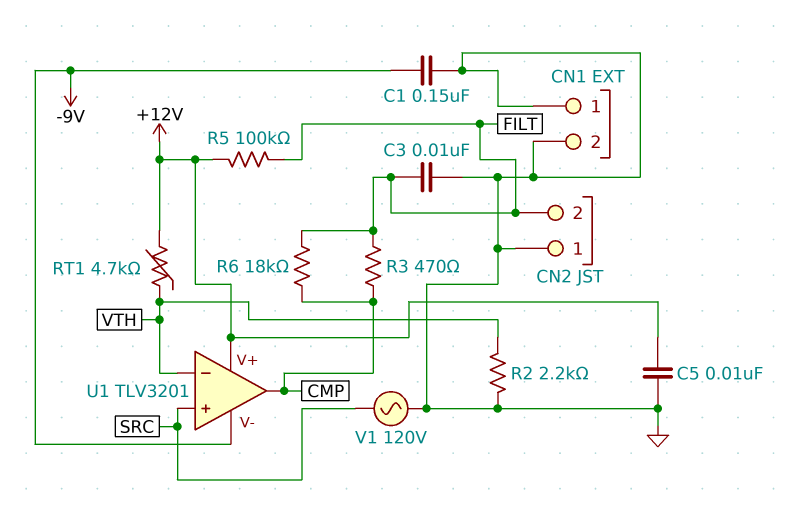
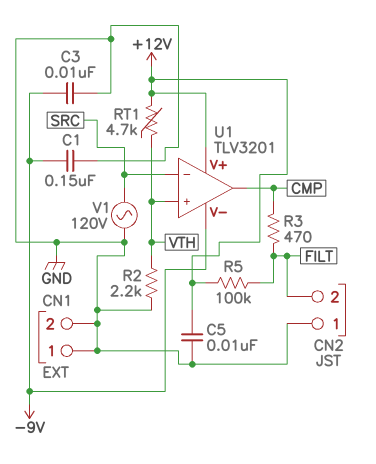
C3: 10nF (FILT, GND) -> 10nF (-9V, GND)
R6: 18k (CMP, FILT) -> none
U1 pin in+: SRC -> VTH
U1 pin in-: VTH -> SRC

